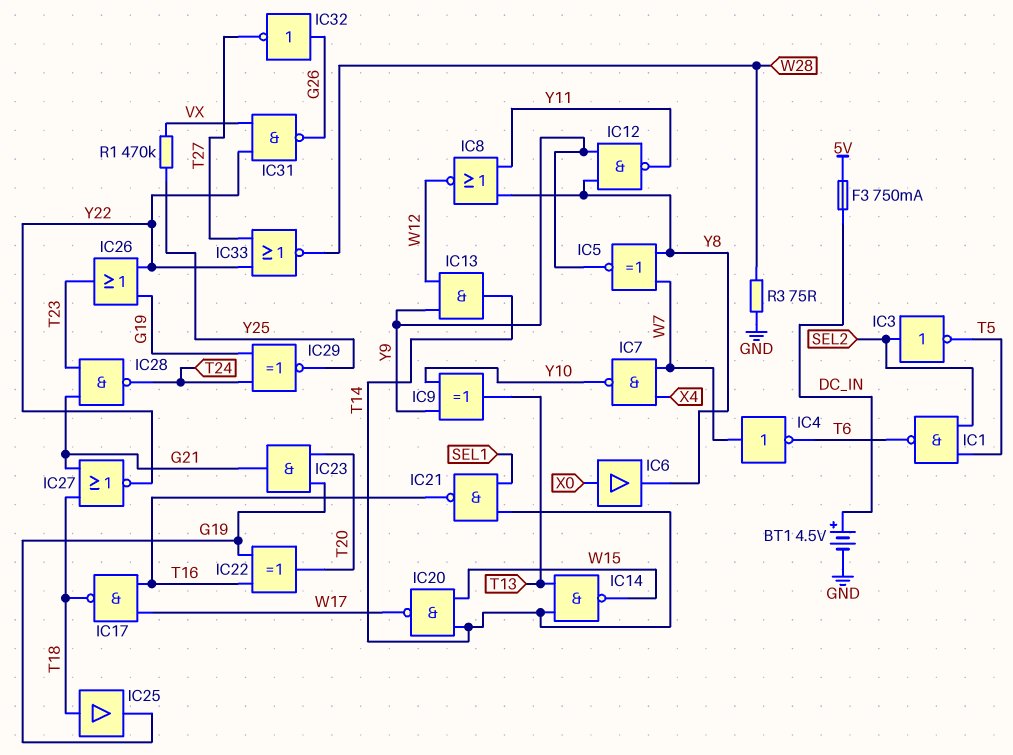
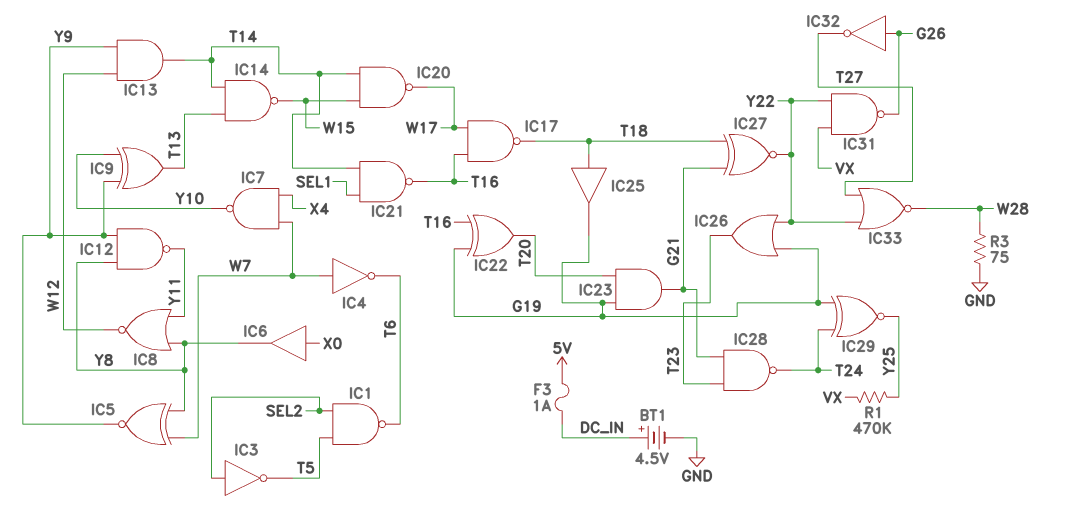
F3: 750mA (5V, DC_IN) -> 1A (5V, DC_IN)
IC27: NOR (in G21, in T18, out Y22) -> XNOR (in G21, in T18, out Y22)

